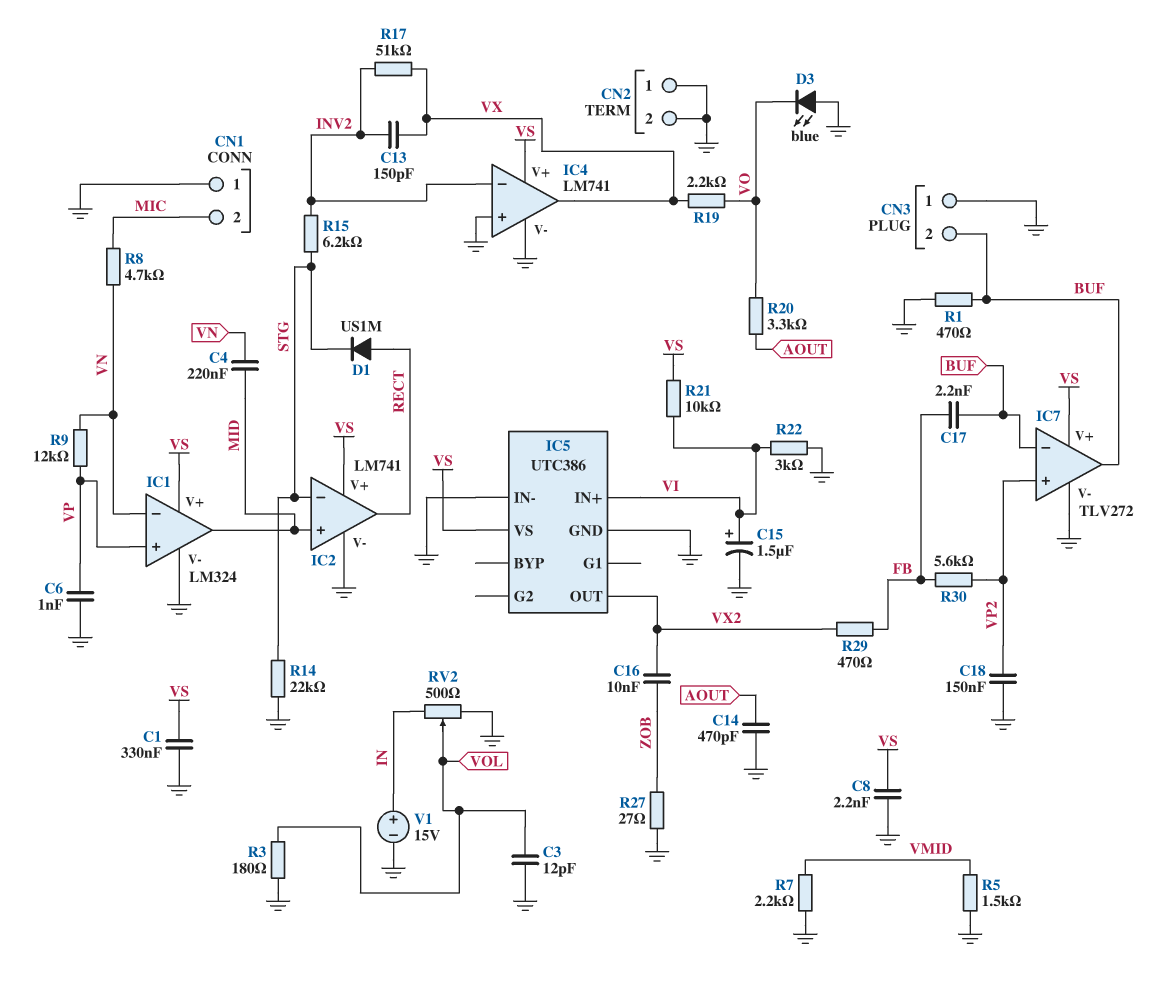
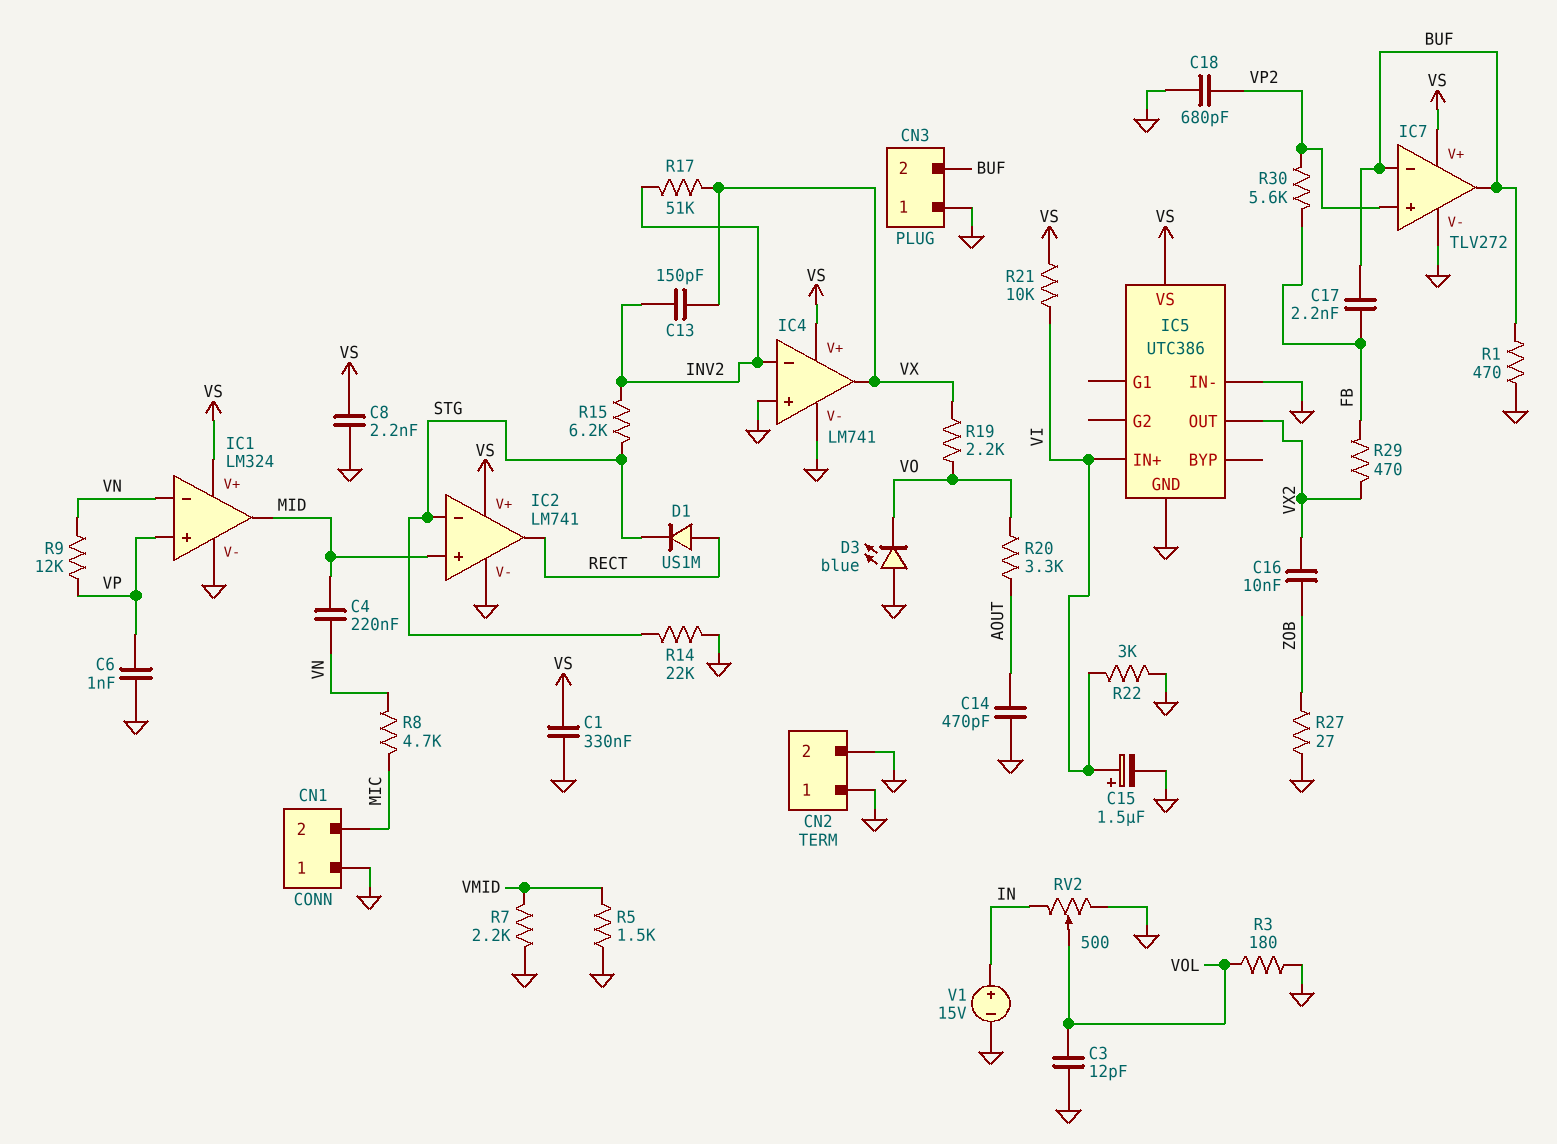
C18: 150nF (GND, VP2) -> 680pF (GND, VP2)

